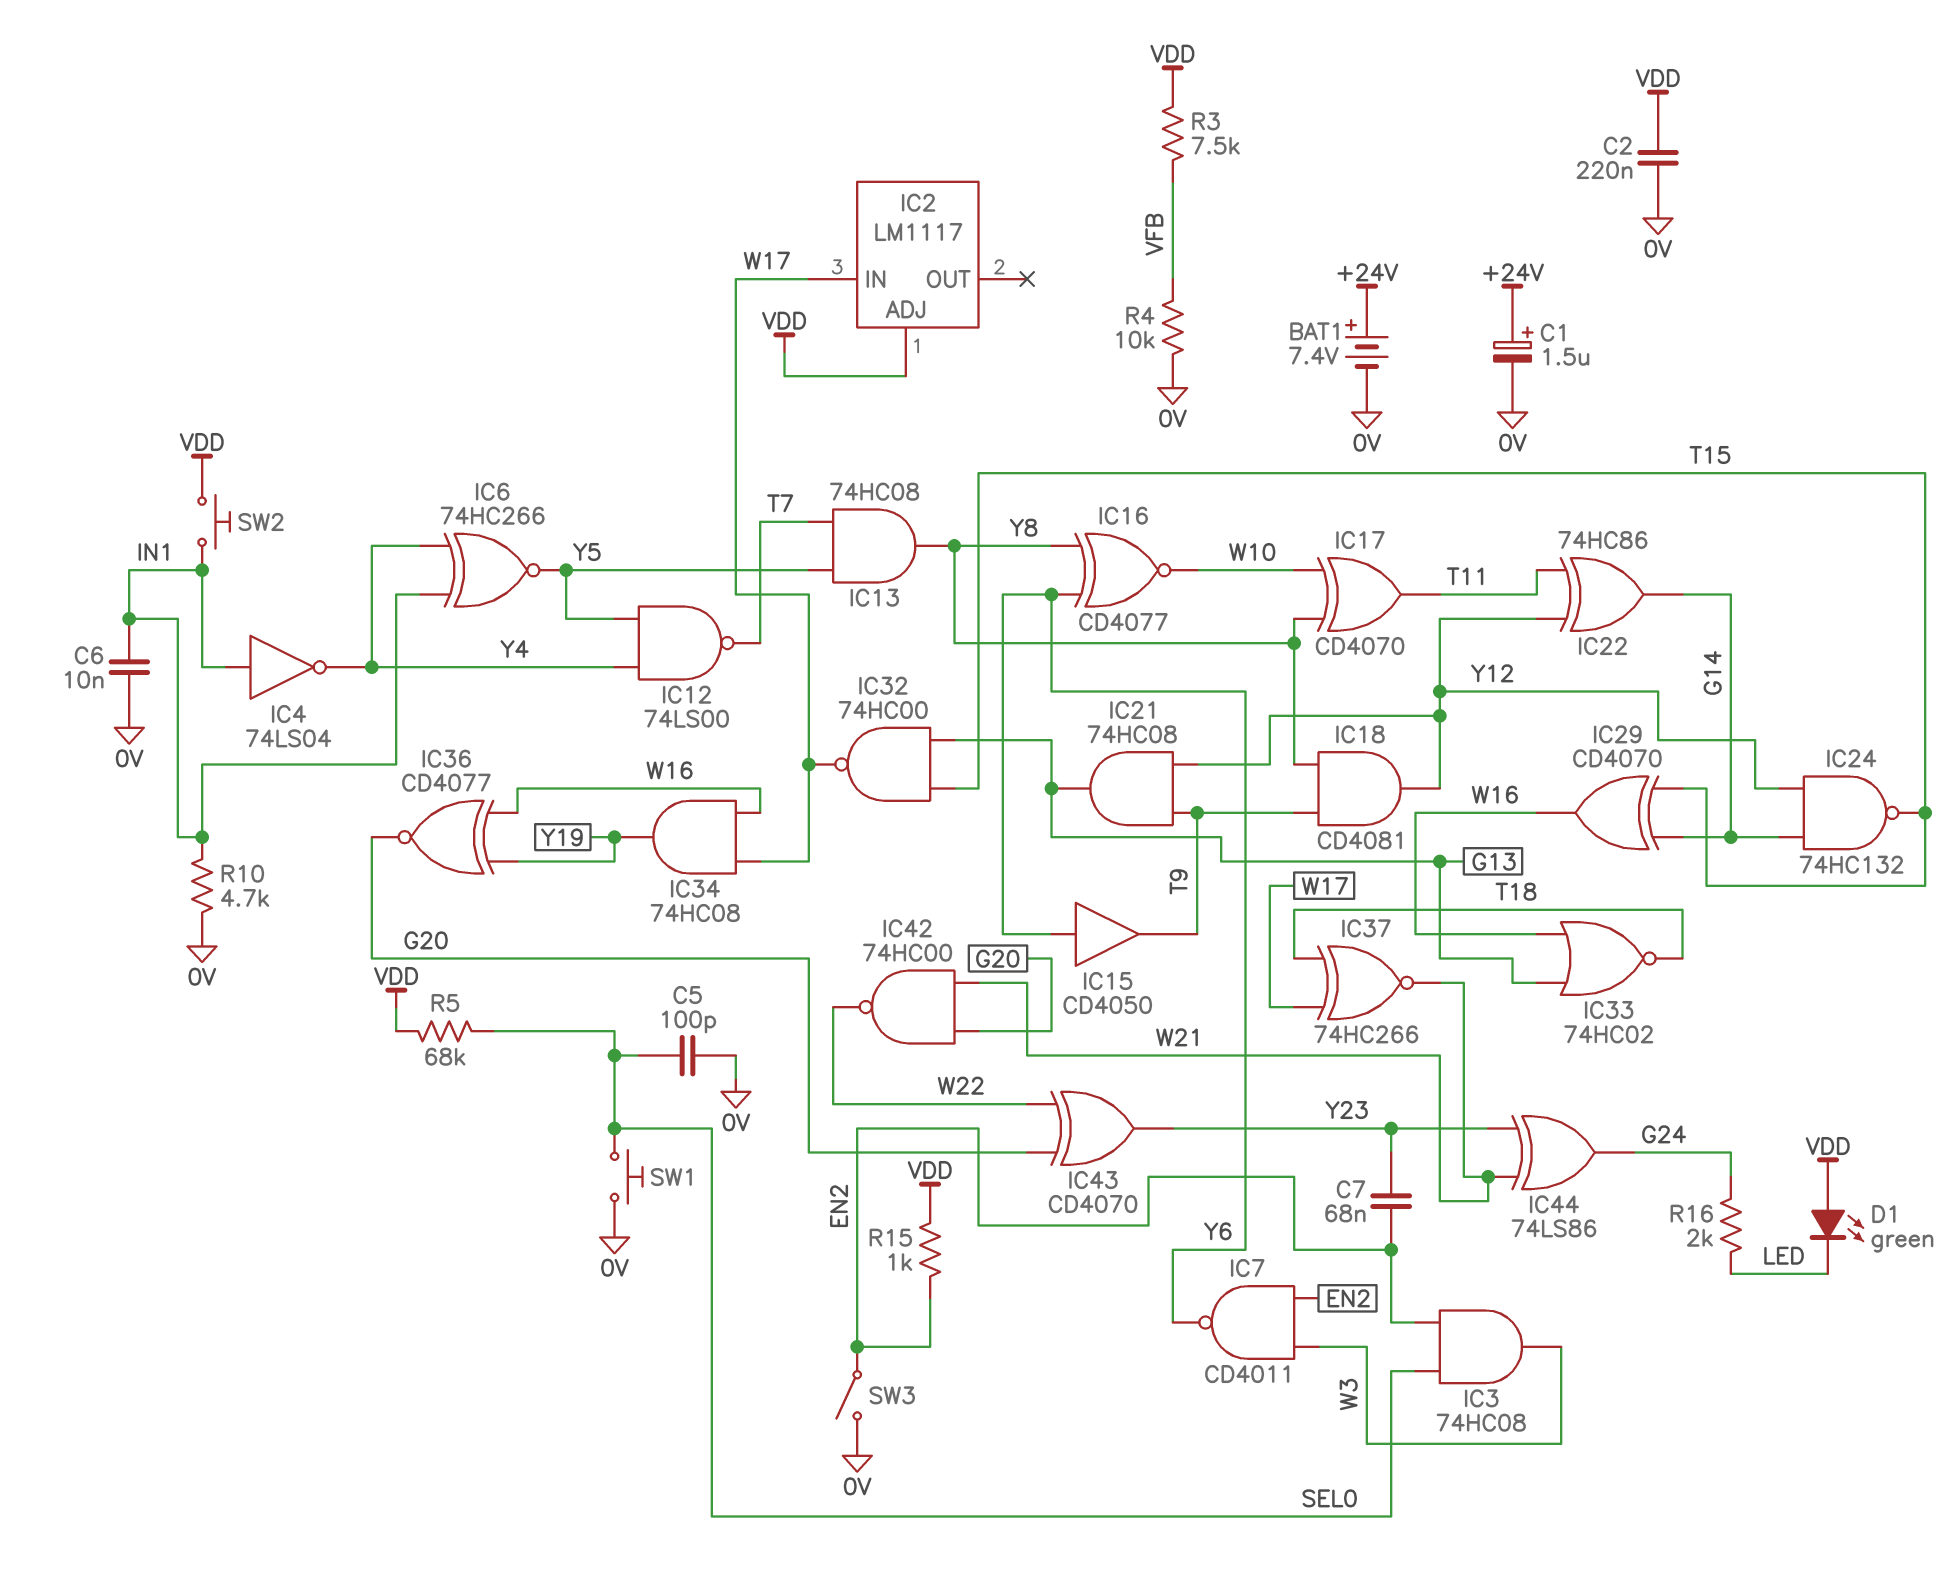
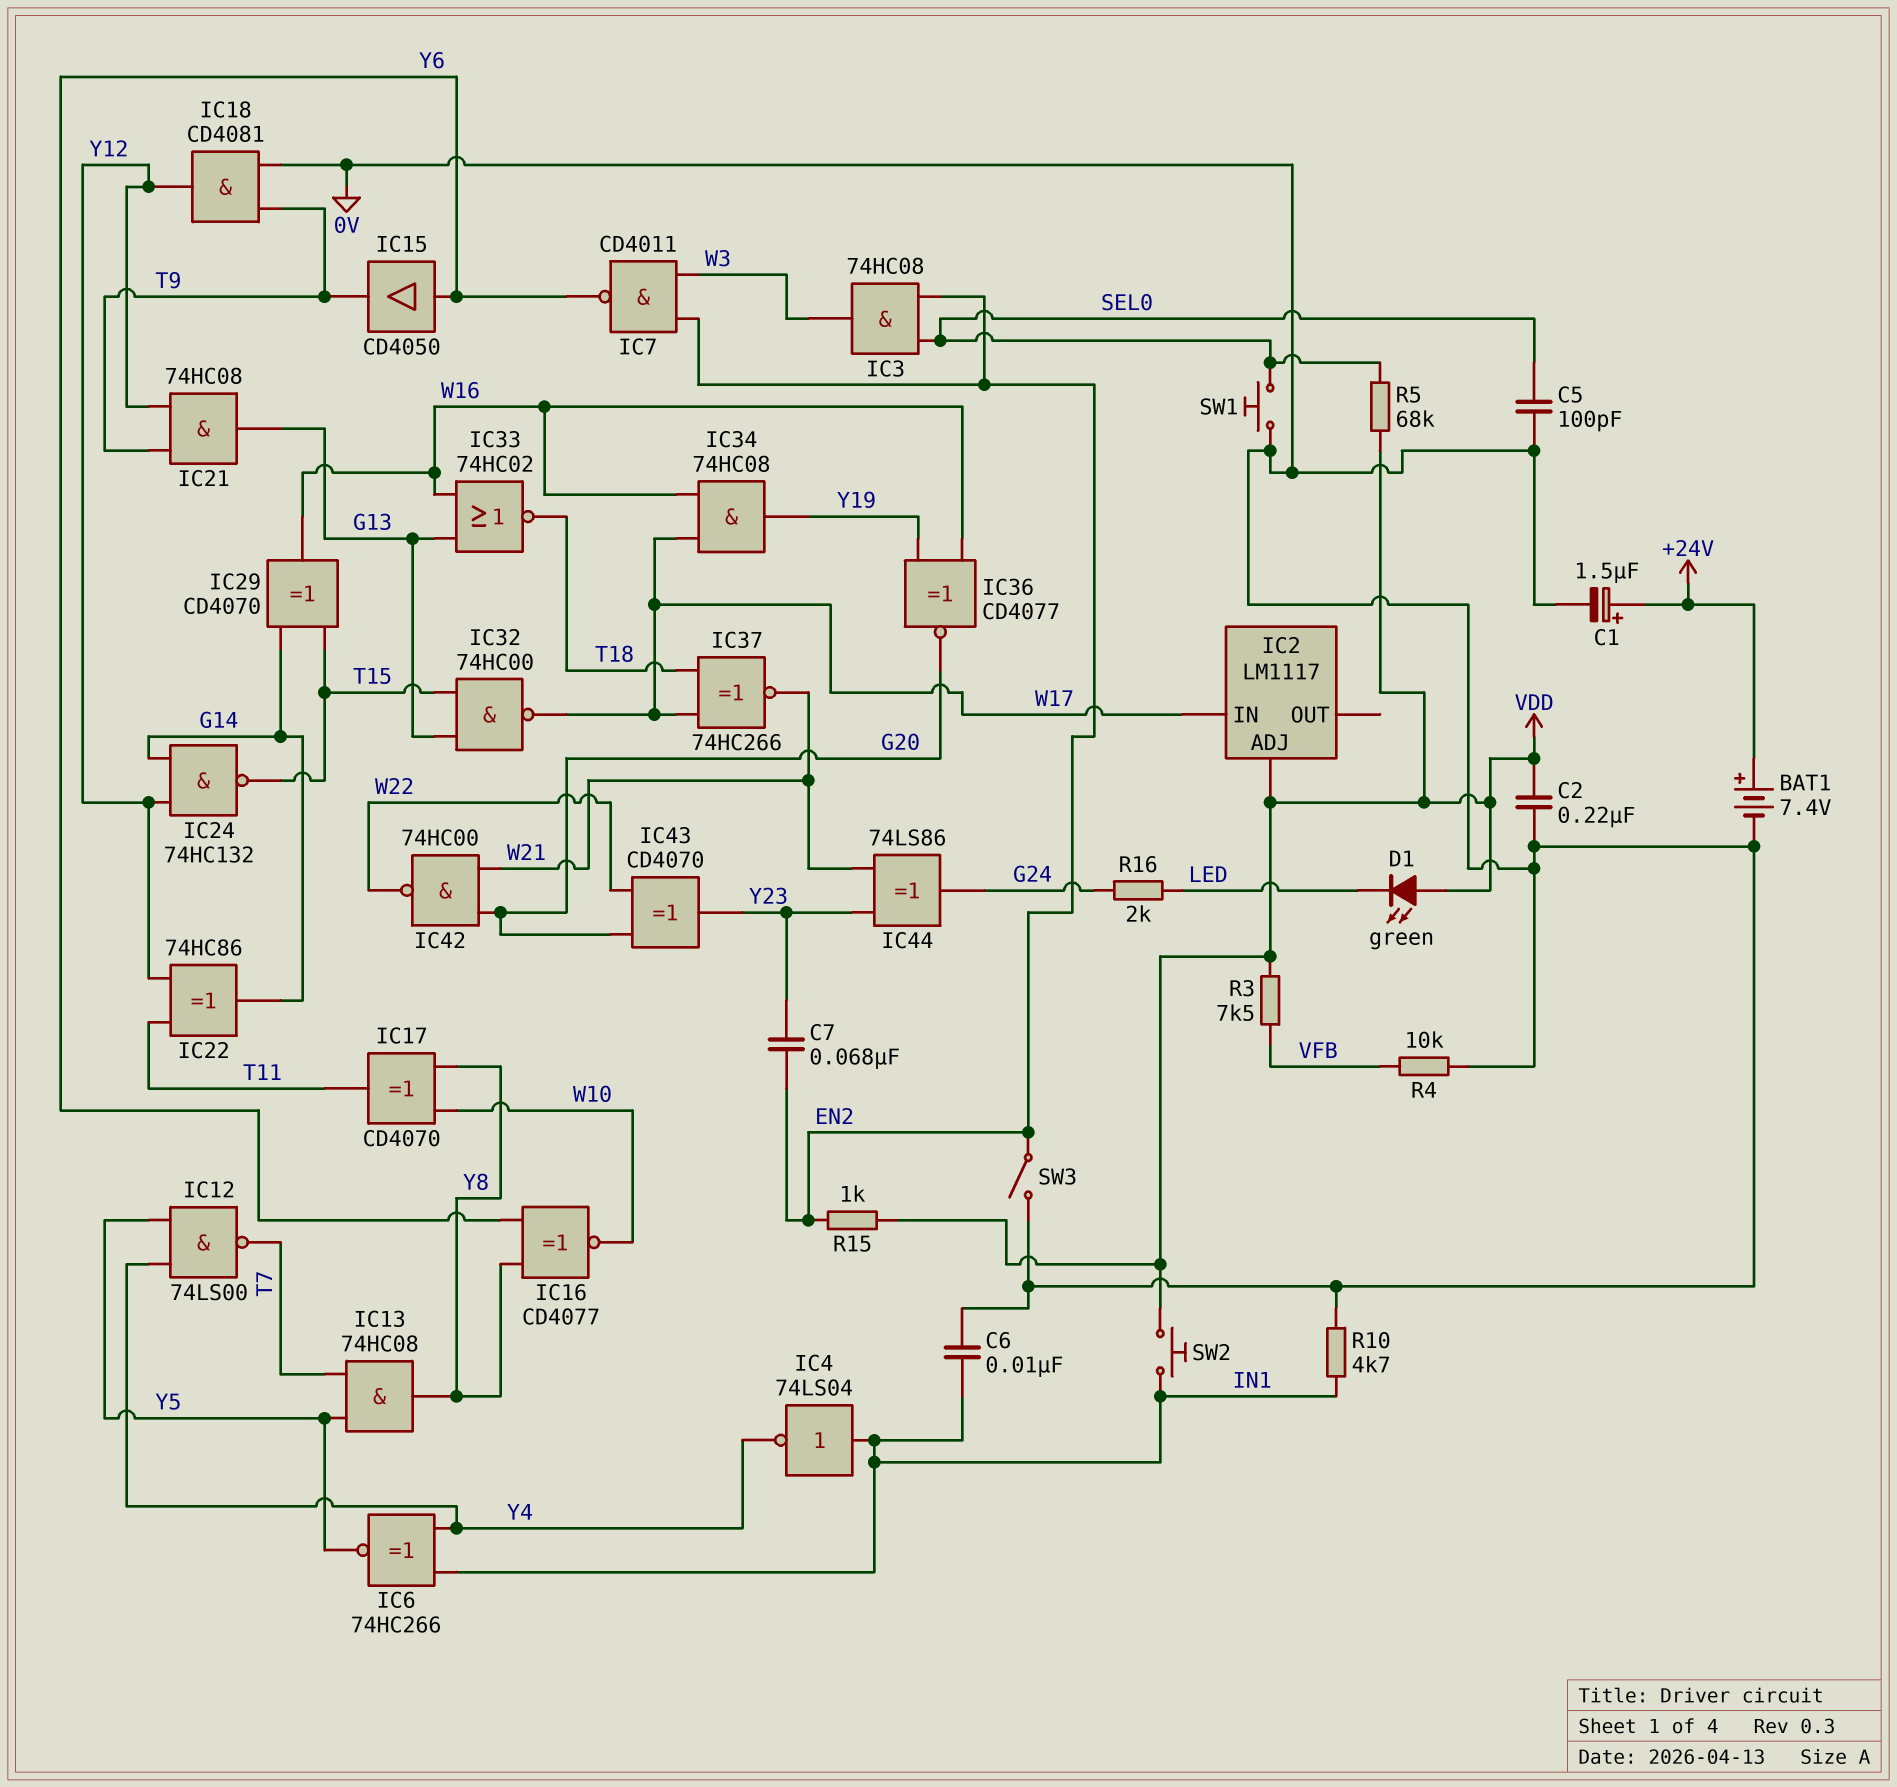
IC18: AND CD4081 (in T9, in Y8, out Y12) -> AND CD4081 (in 0V, in T9, out Y12)

